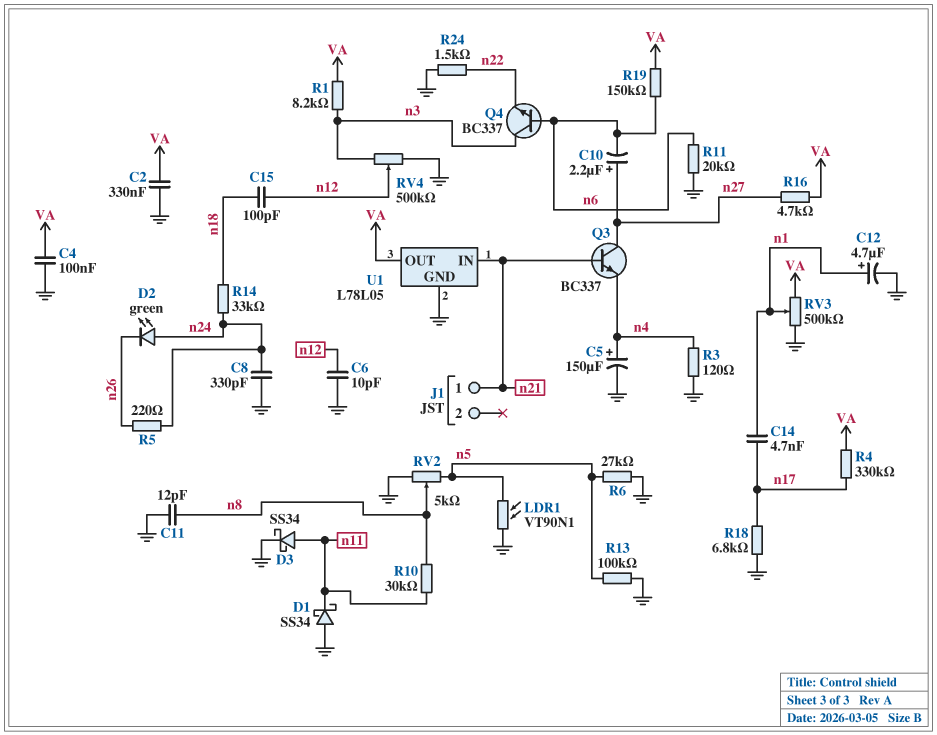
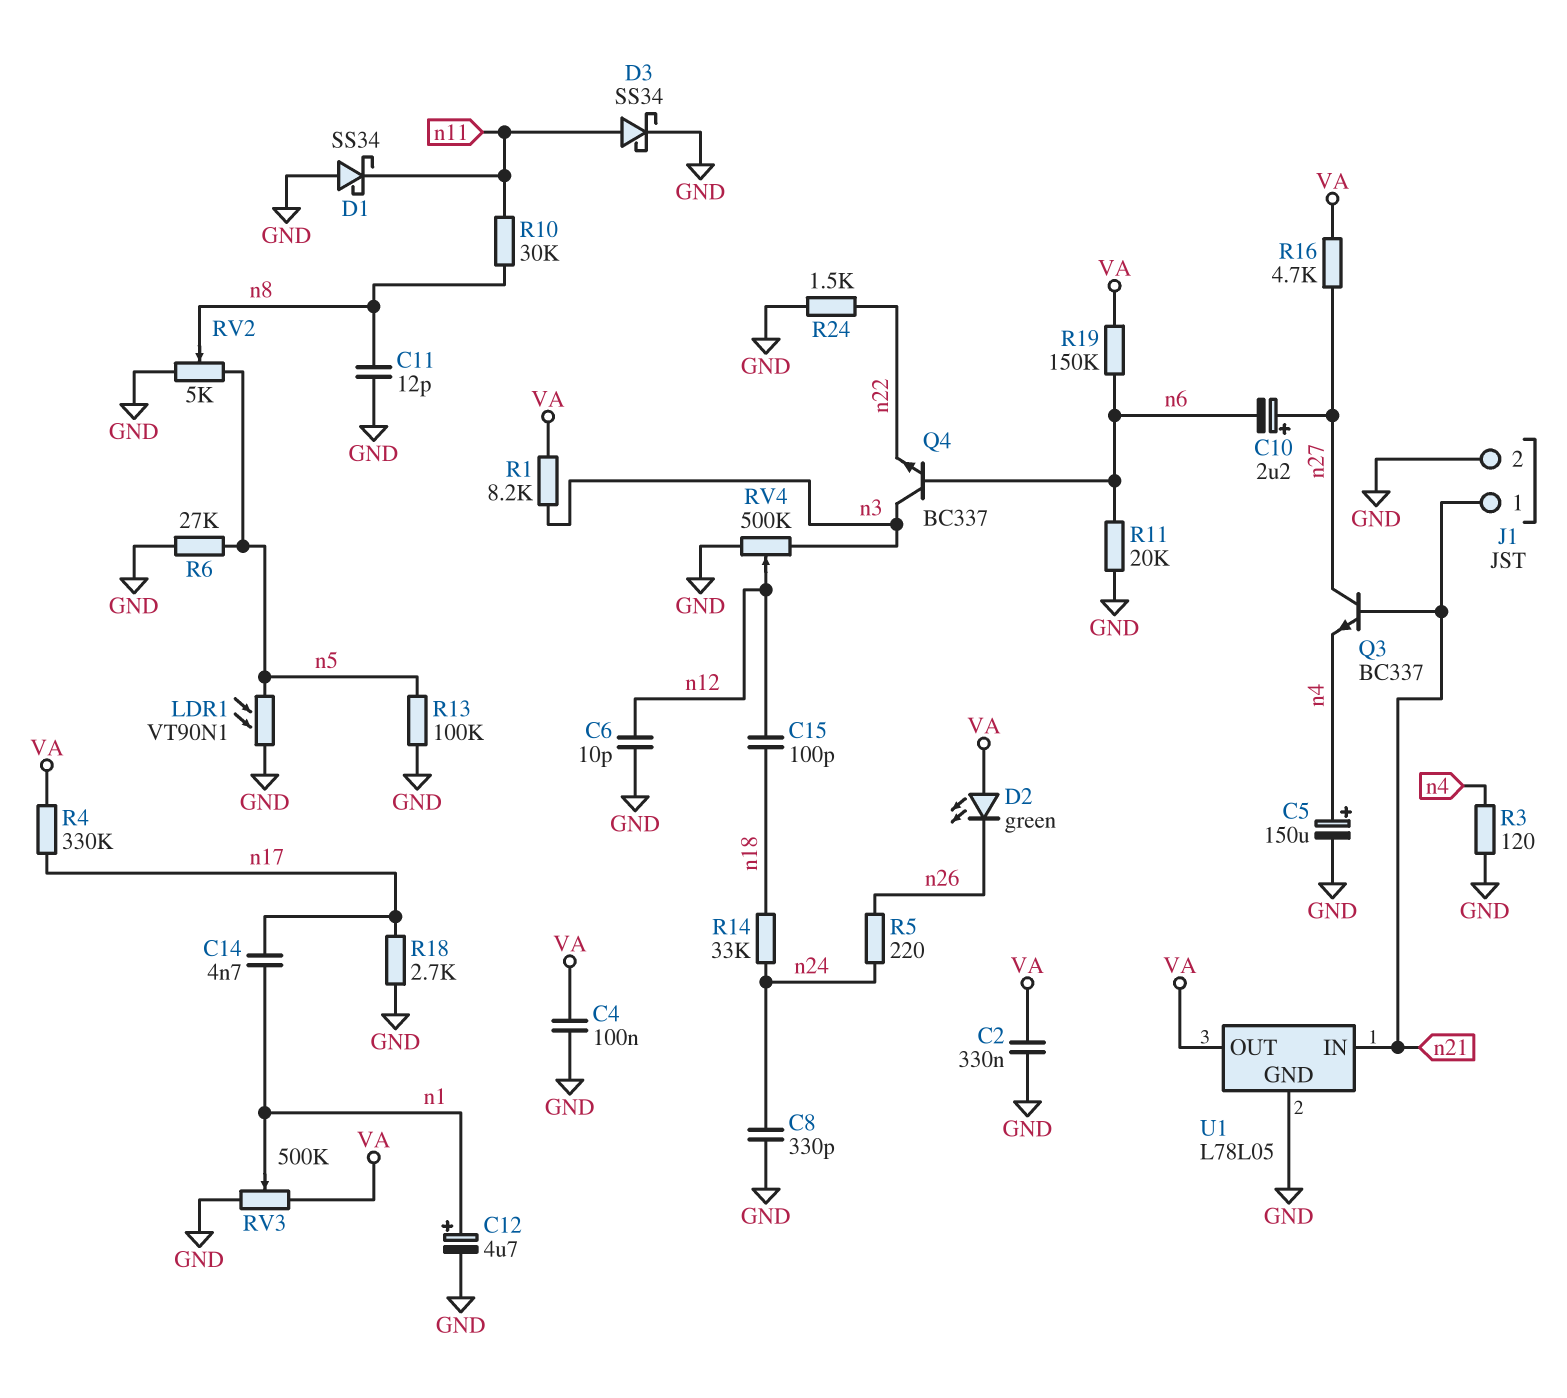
D2: LED green (A n24, K n26) -> LED green (A VA, K n26)
J1 pin 2: none -> GND
R18: 6.8k (GND, n17) -> 2.7k (GND, n17)

